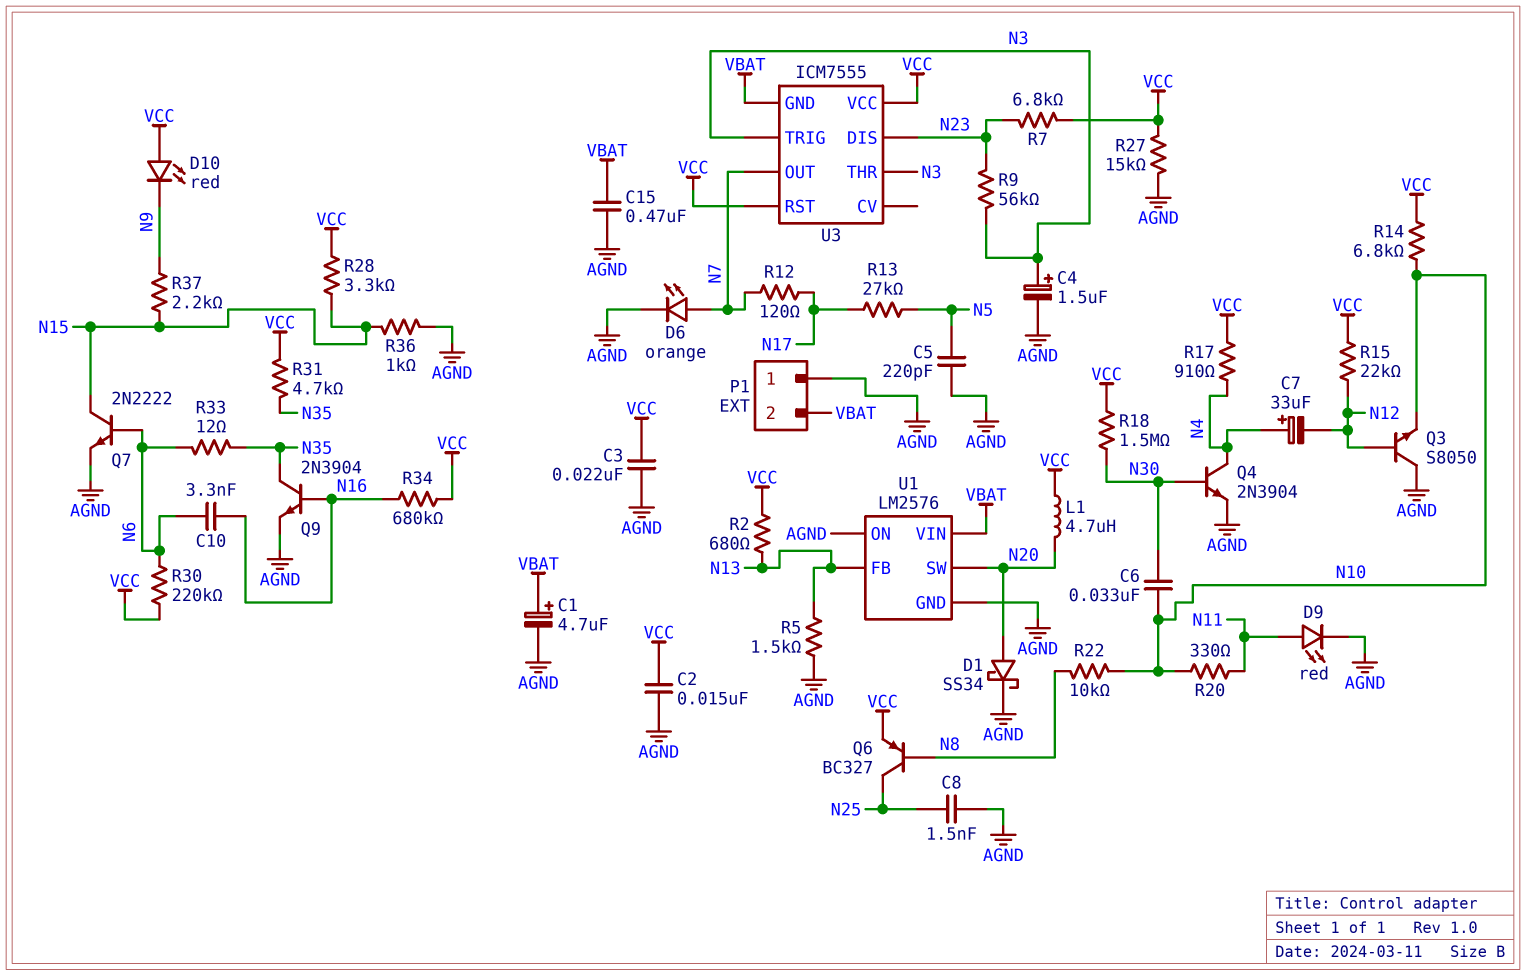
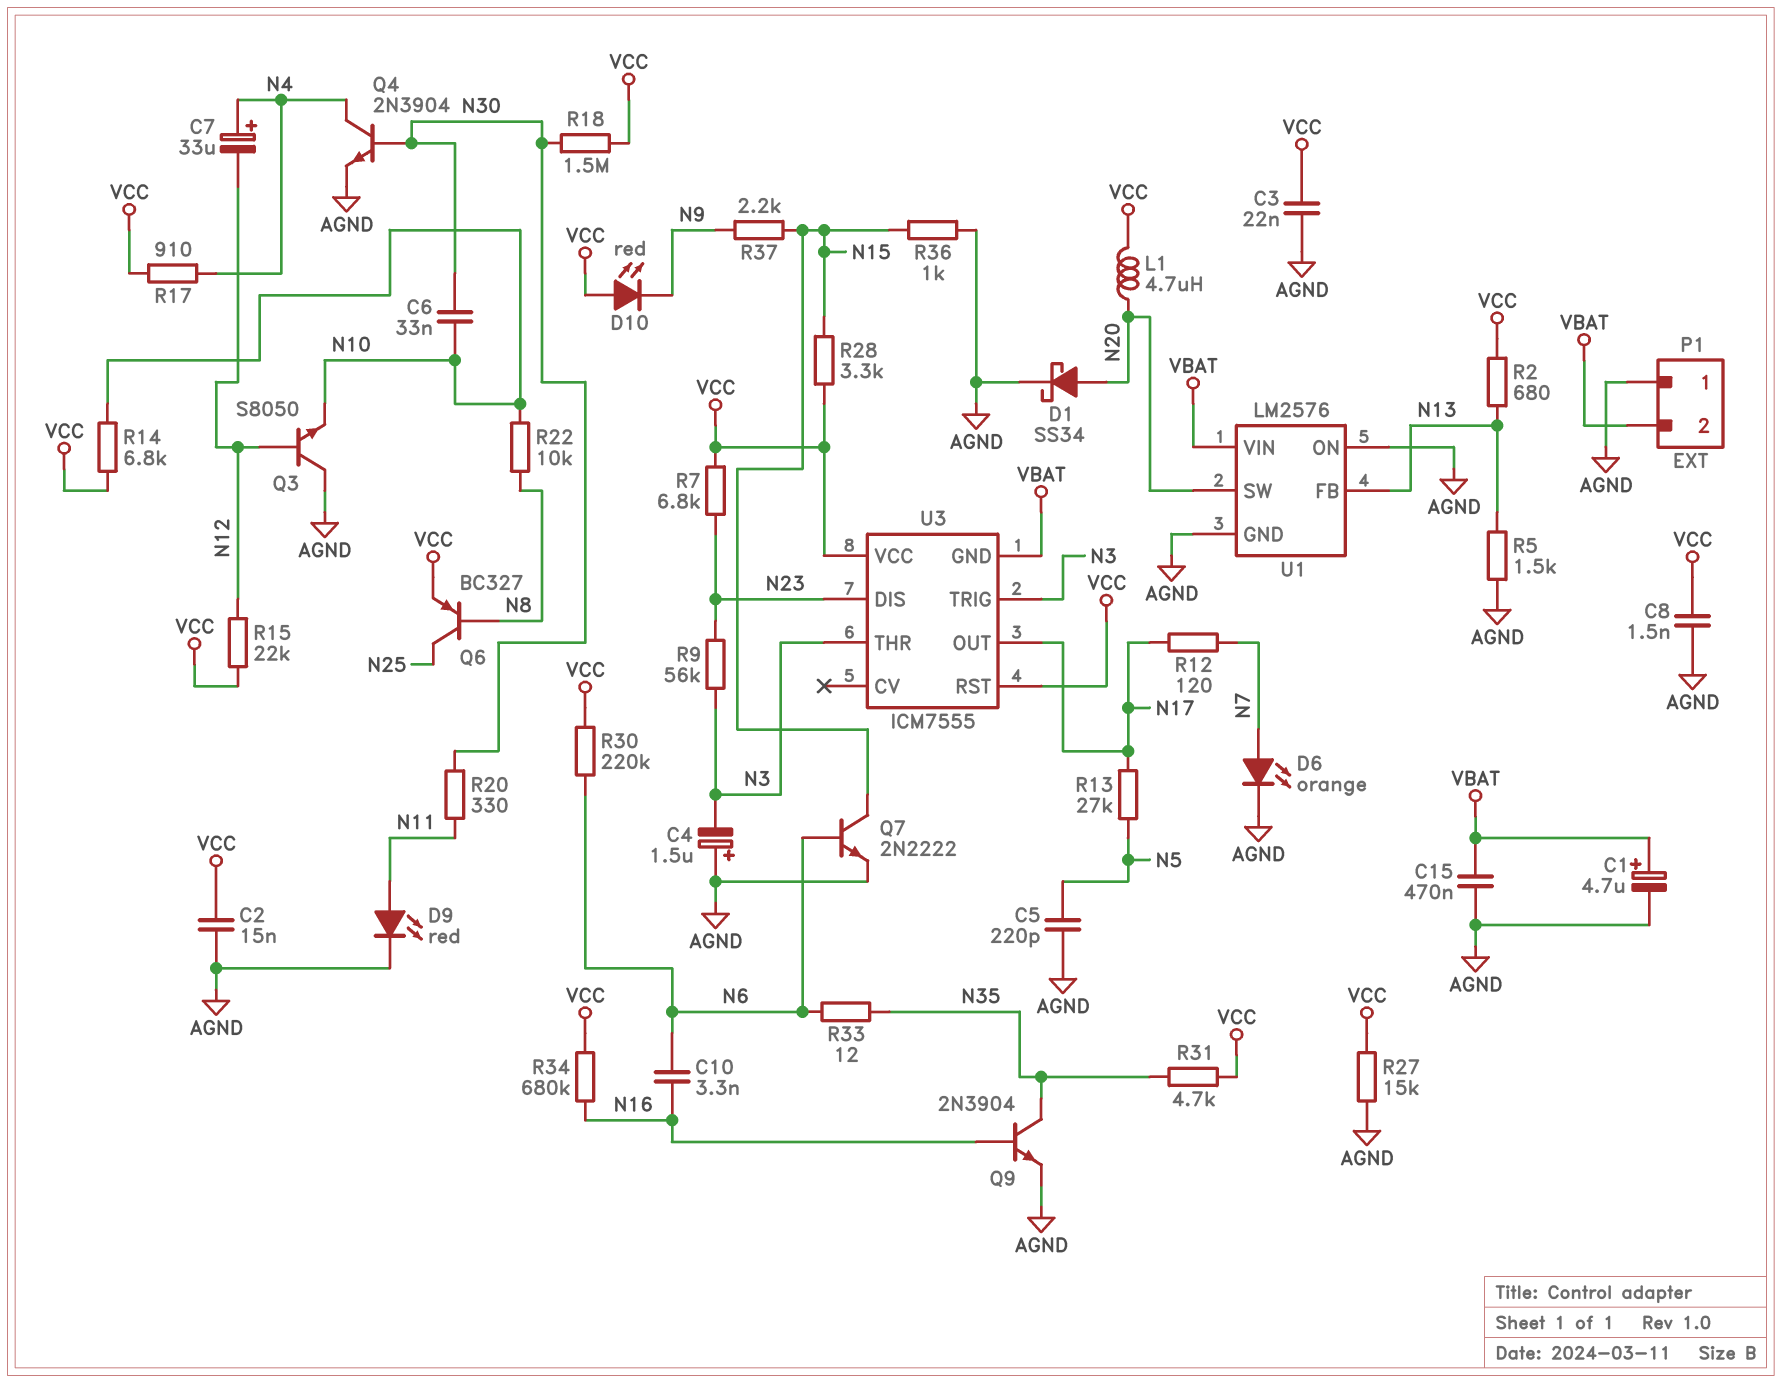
C4: 1.5uF (plus N3, minus AGND) -> 1.5uF (plus AGND, minus N3)
C8: 1.5nF (AGND, N25) -> 1.5nF (AGND, VCC)
R20: 330 (N10, N11) -> 330 (N11, N30)
U3 pin OUT: N7 -> N17

